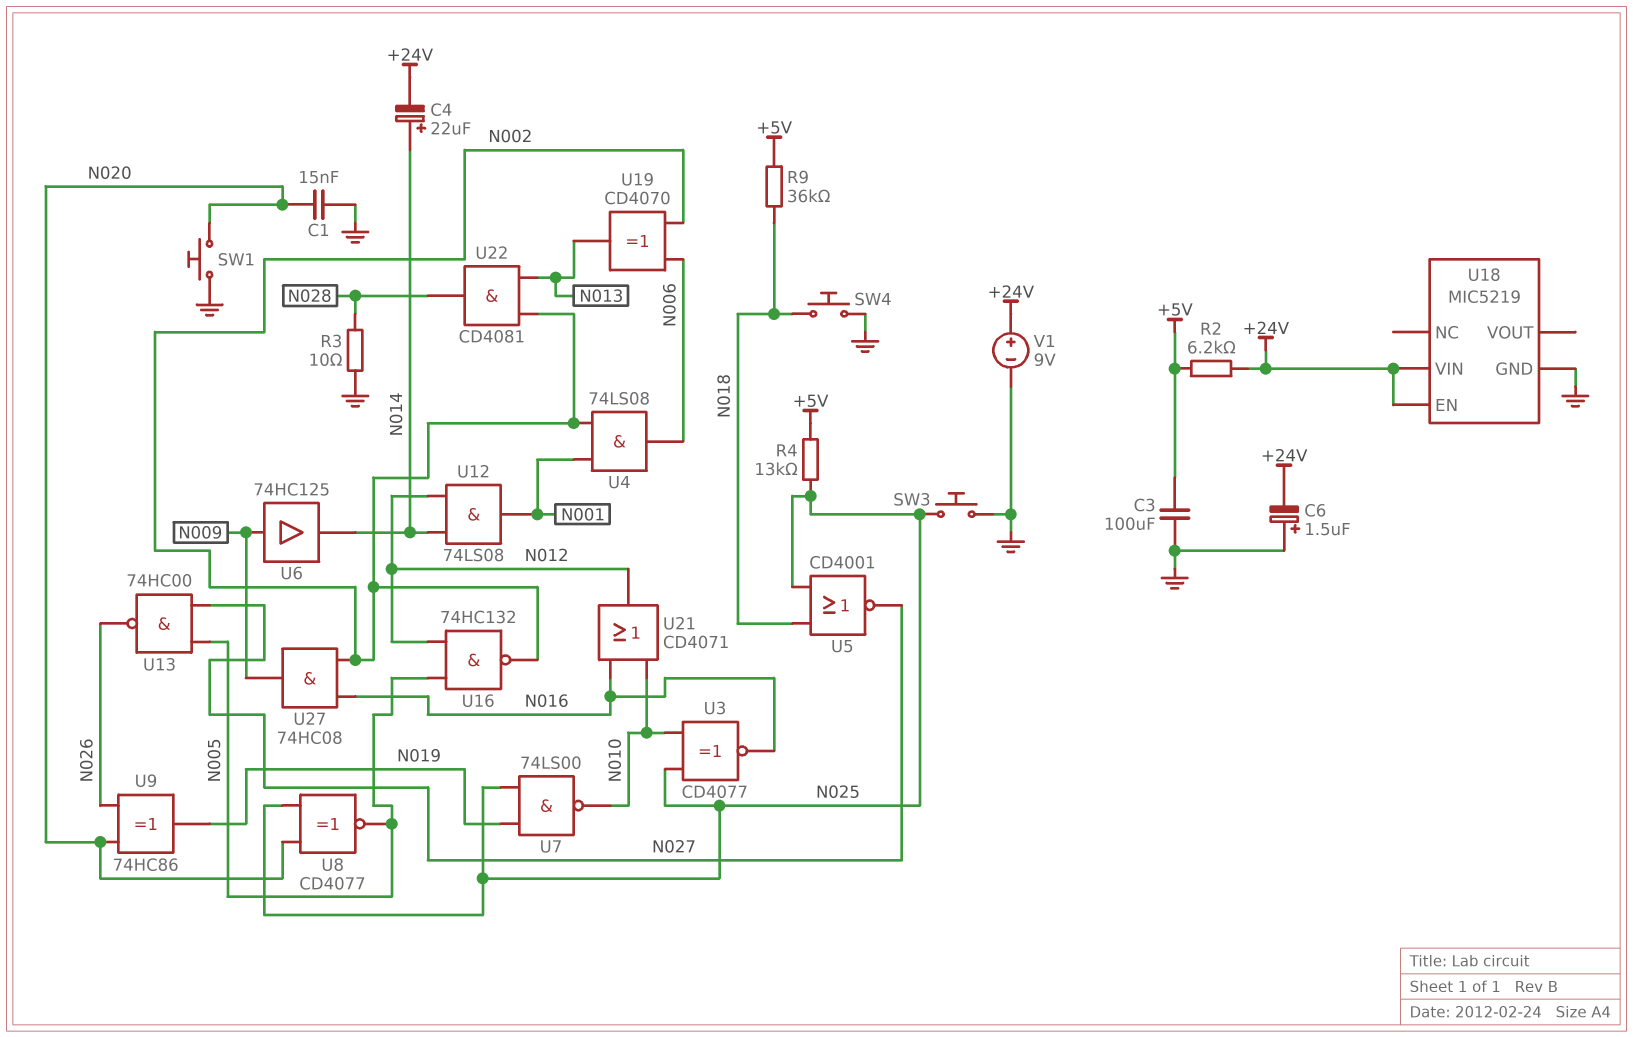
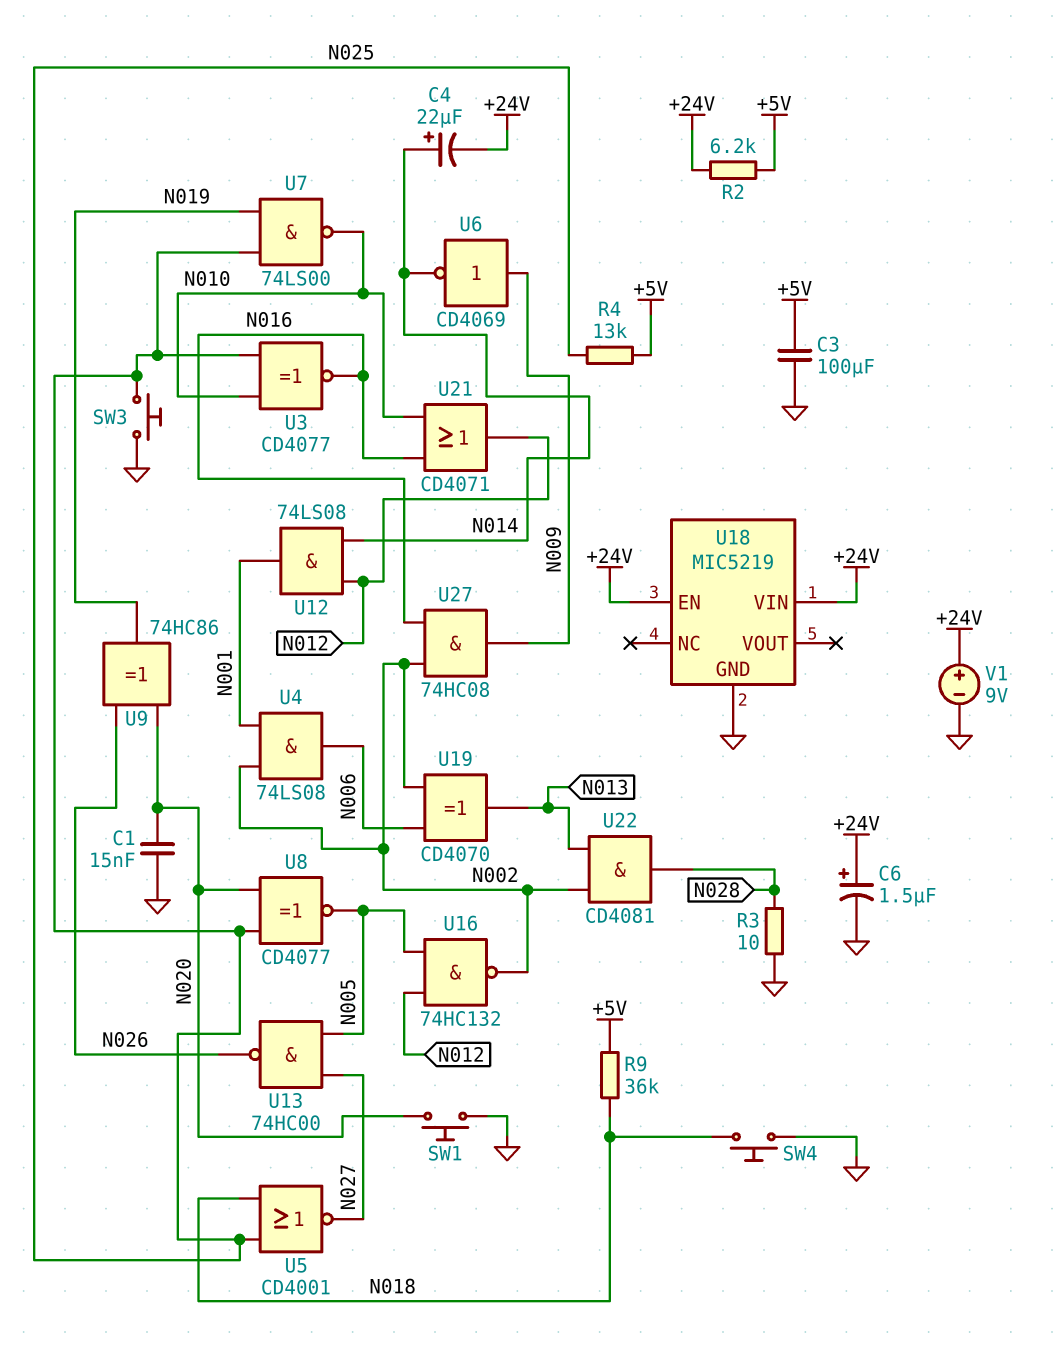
C6: 1.5uF (plus GND, minus +24V) -> 1.5uF (plus +24V, minus GND)
U6: buffer 74HC125 (in N009, out N014) -> NOT CD4069 (in N009, out N014)

